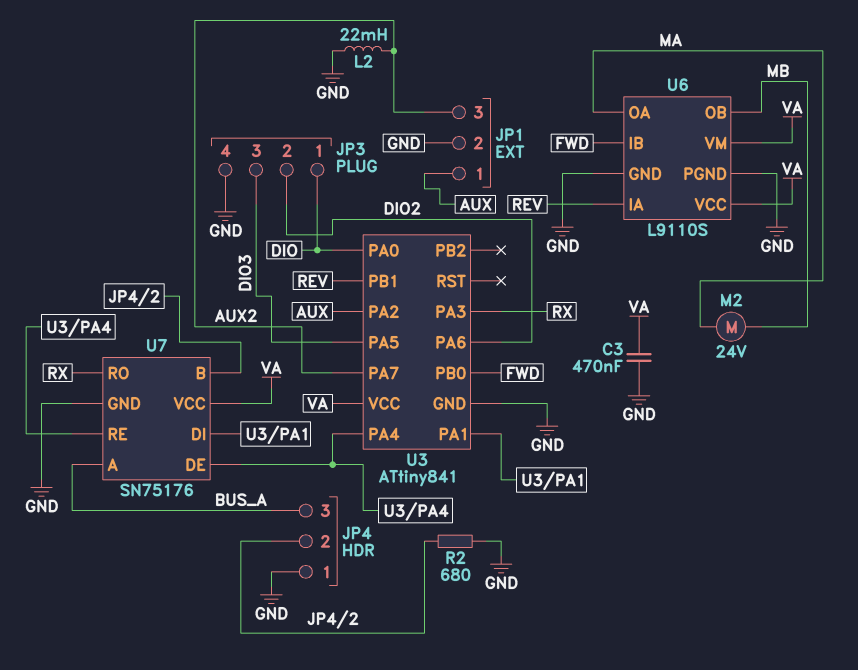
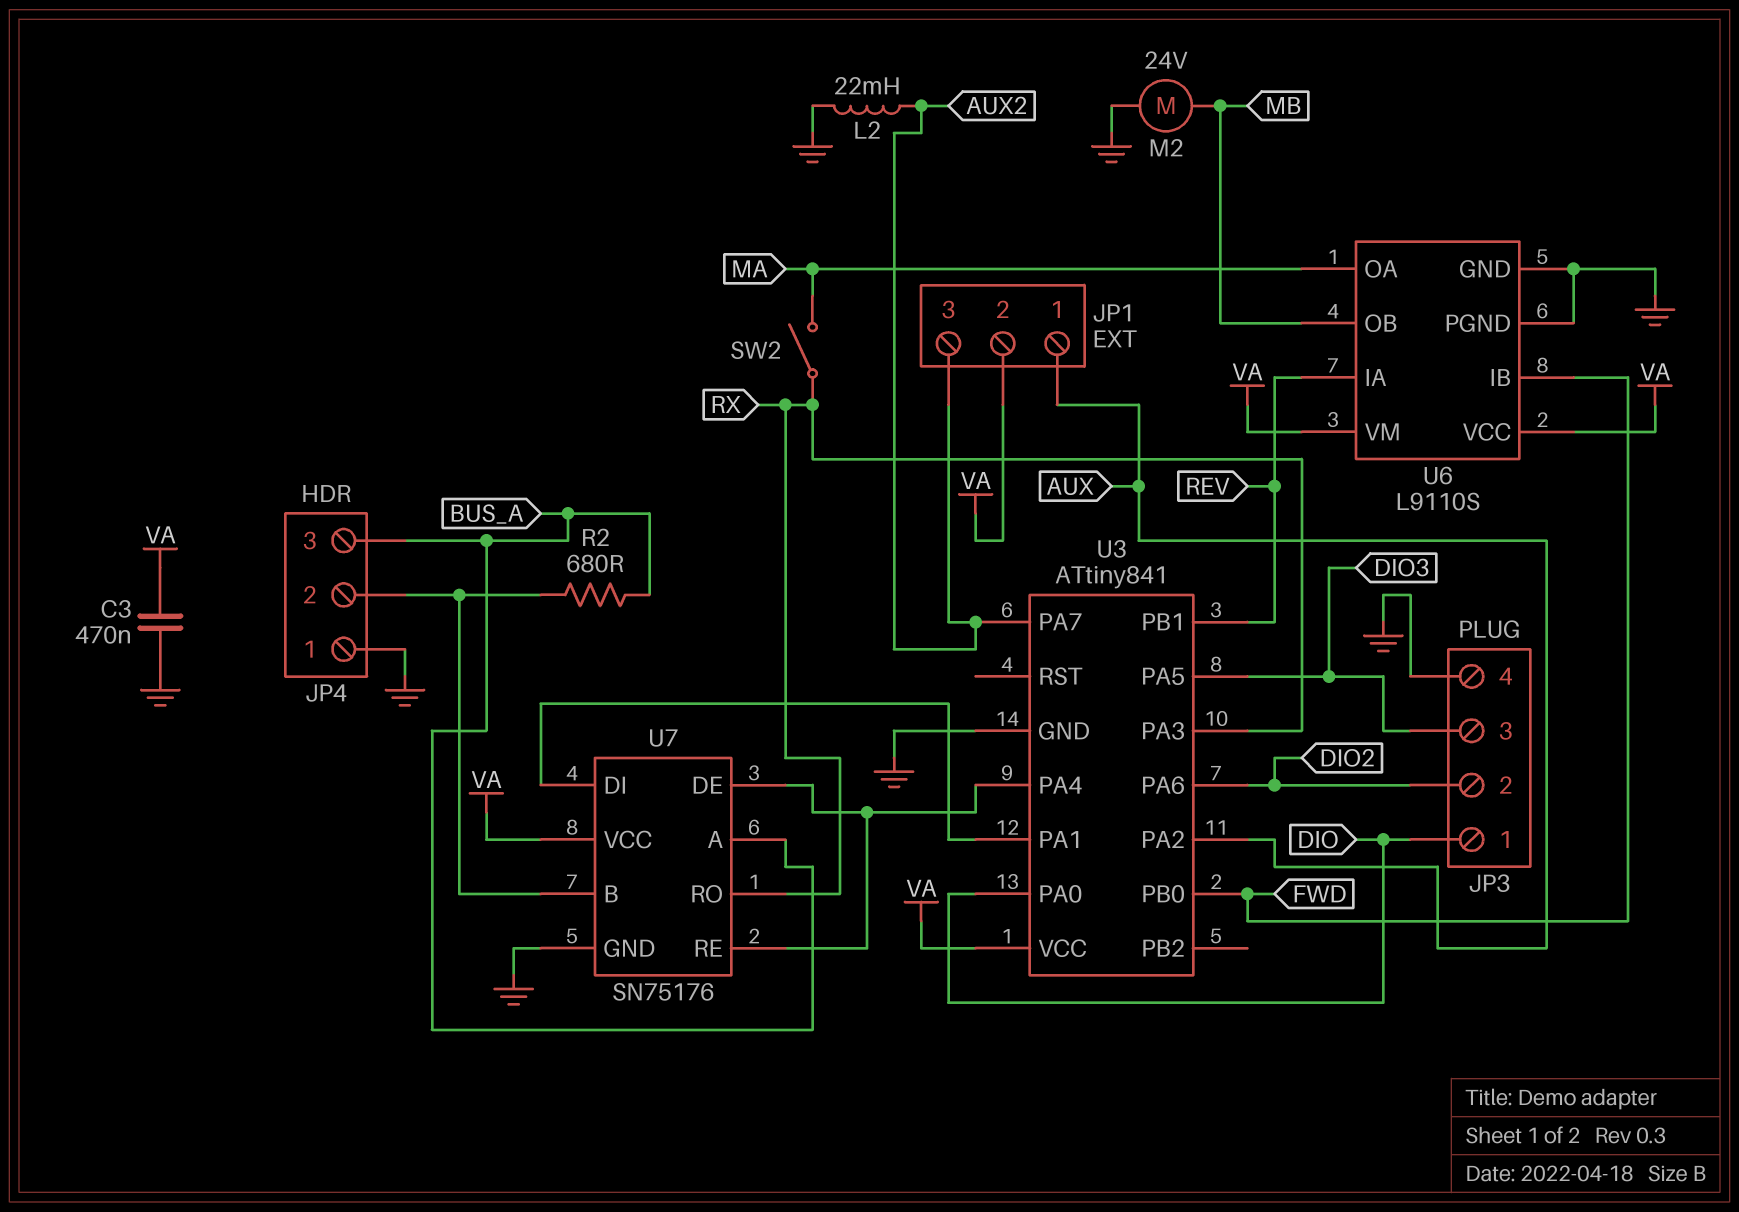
JP1 pin 2: GND -> VA
M2: motor 24V (MA, MB) -> motor 24V (GND, MB)
R2: 680 (GND, JP4/2) -> 680 (BUS_A, JP4/2)
SW2: none -> switch (MA, RX)

